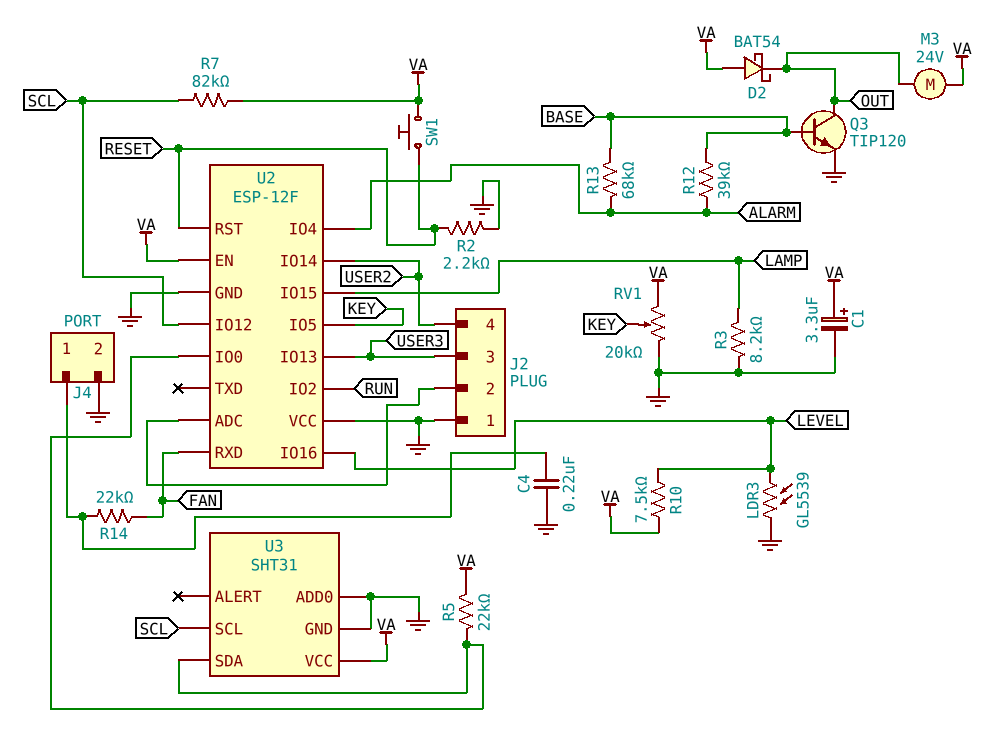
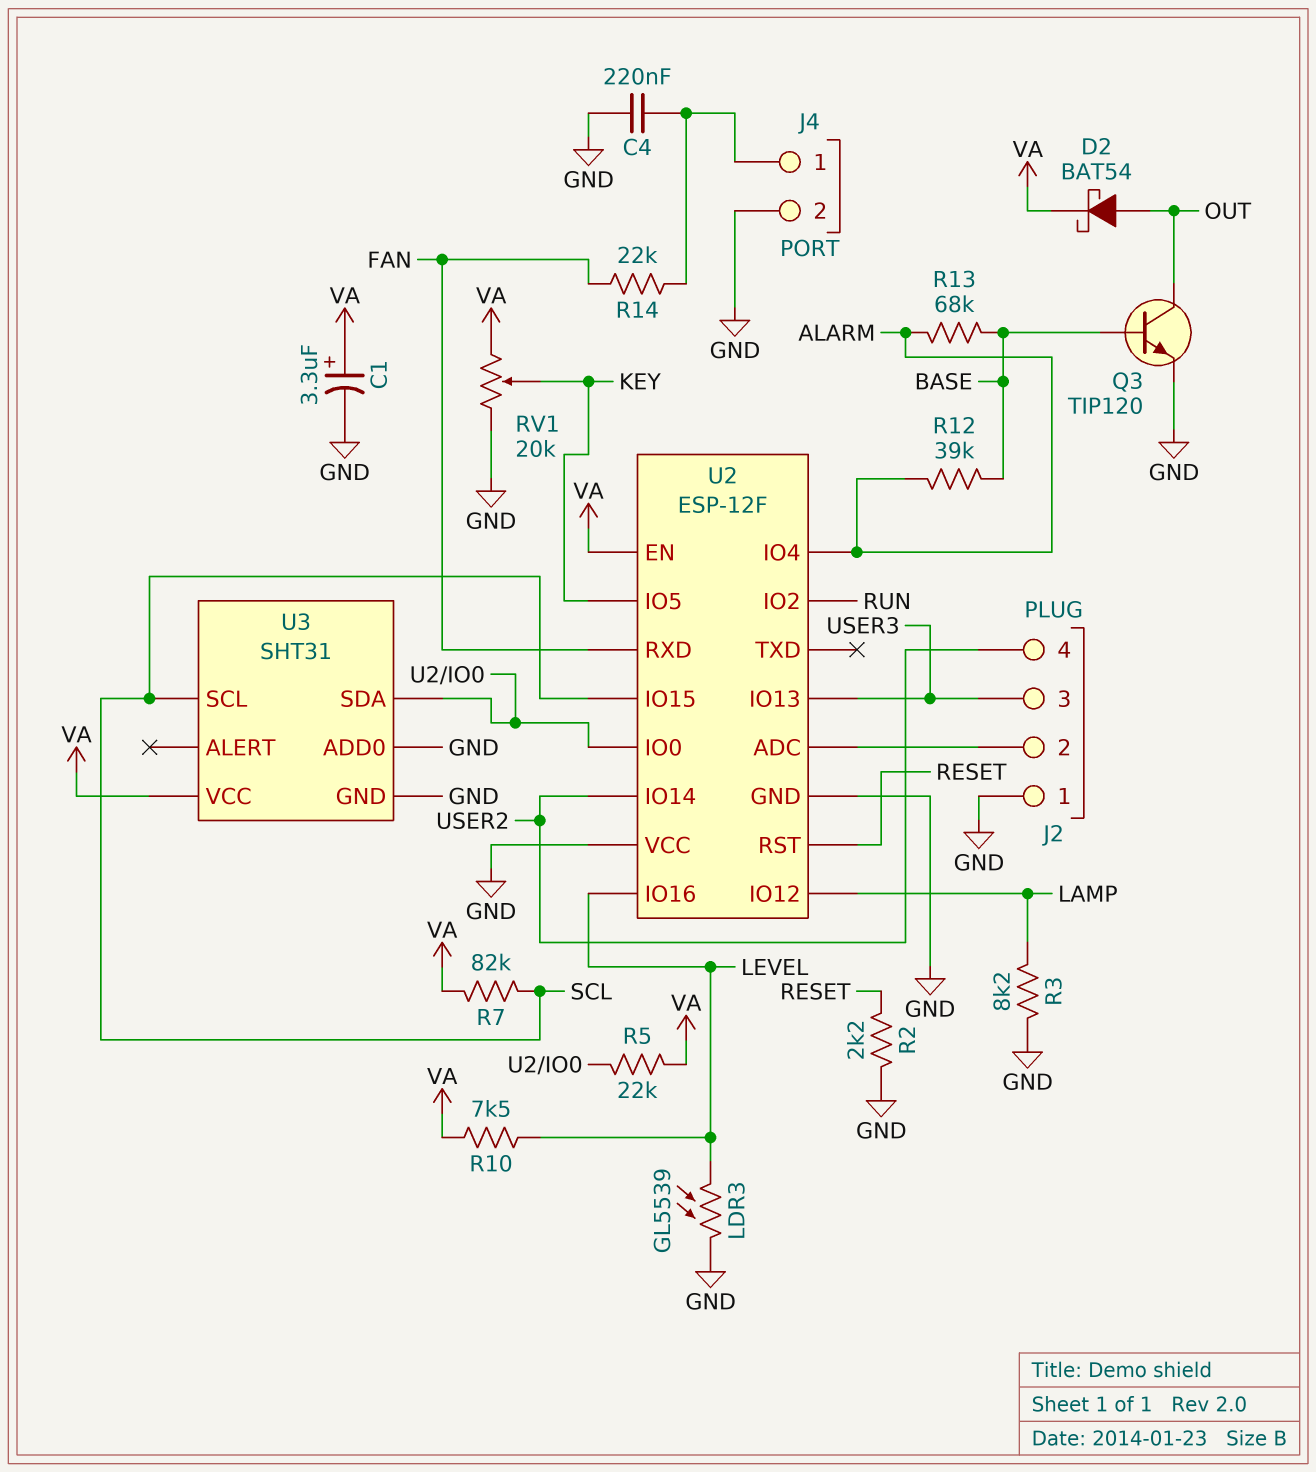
D2: schottky BAT54 (A VA, K OUT) -> schottky BAT54 (A OUT, K VA)
M3: motor 24V (OUT, VA) -> none
SW1: button (RESET, VA) -> none
U2 pin IO12: SCL -> LAMP
U2 pin IO15: LAMP -> SCL

